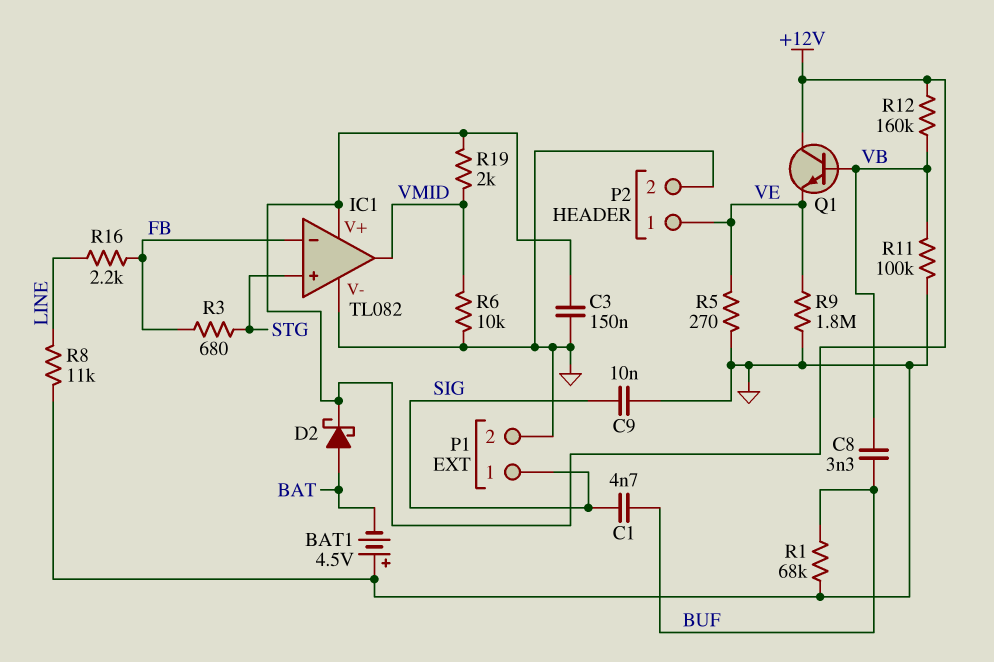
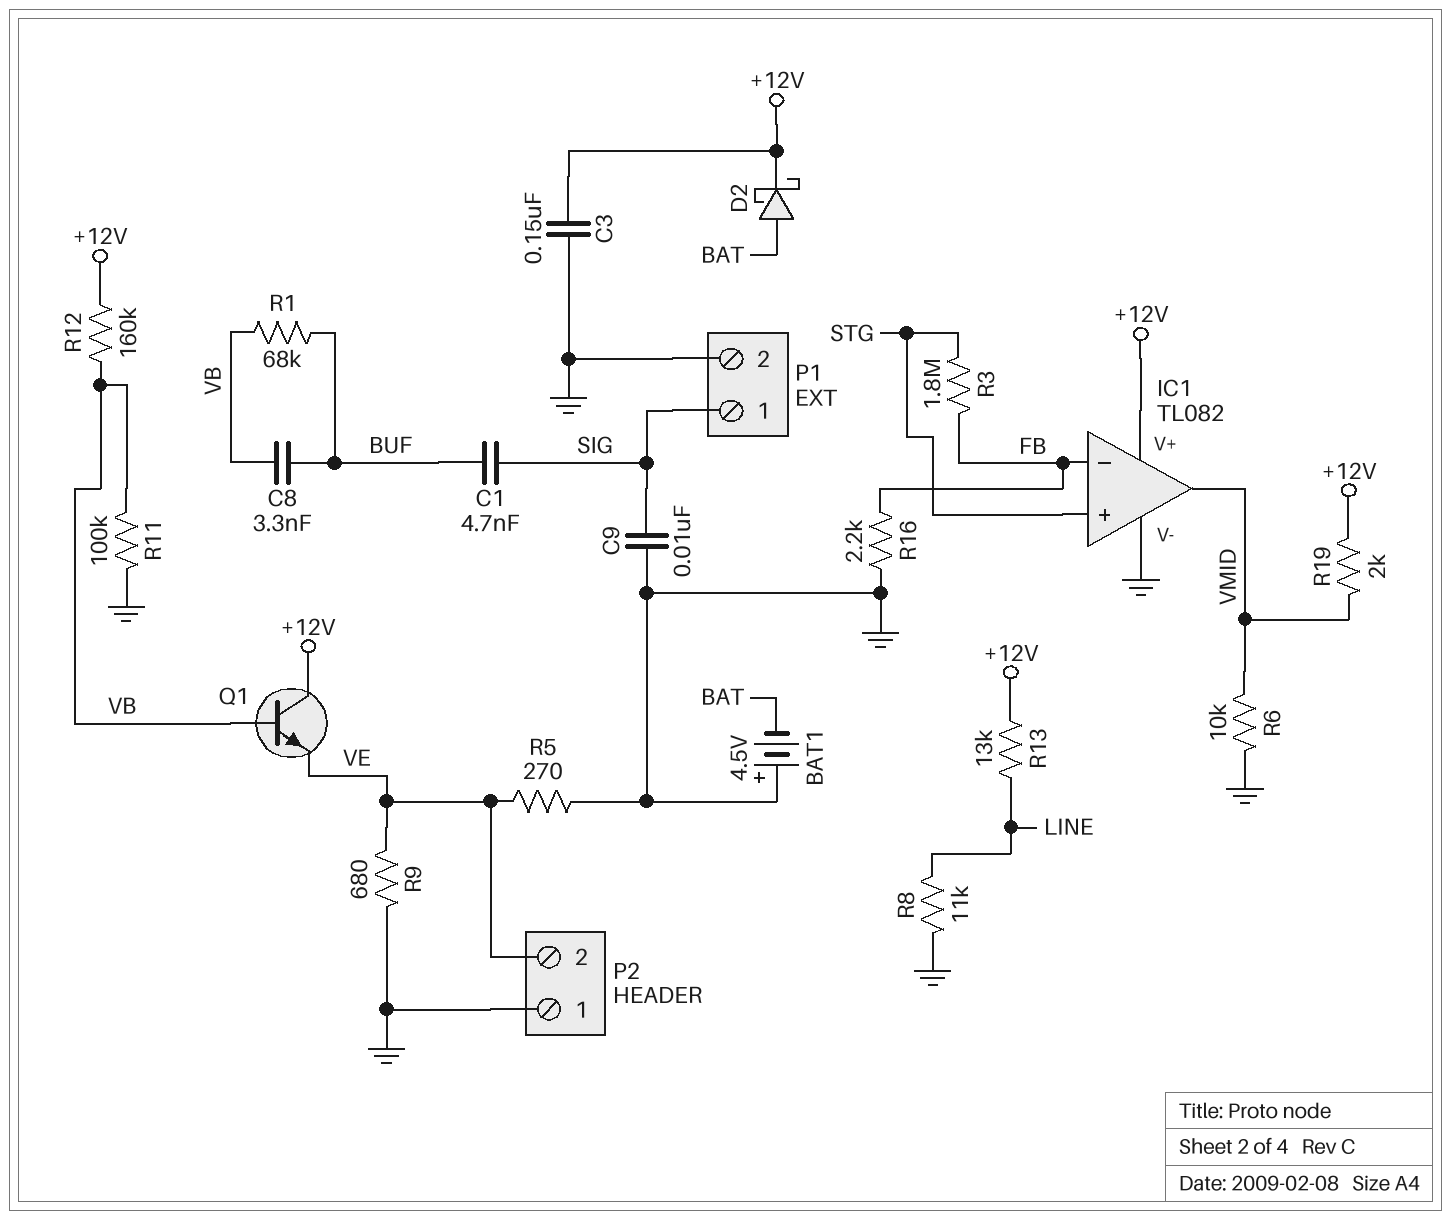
P2 pin 1: VE -> GND
P2 pin 2: GND -> VE
R1: 68k (BUF, GND) -> 68k (BUF, VB)
R3: 680 (FB, STG) -> 1.8M (FB, STG)
R9: 1.8M (GND, VE) -> 680 (GND, VE)
R13: none -> 13k (+12V, LINE)
R16: 2.2k (FB, LINE) -> 2.2k (FB, GND)

